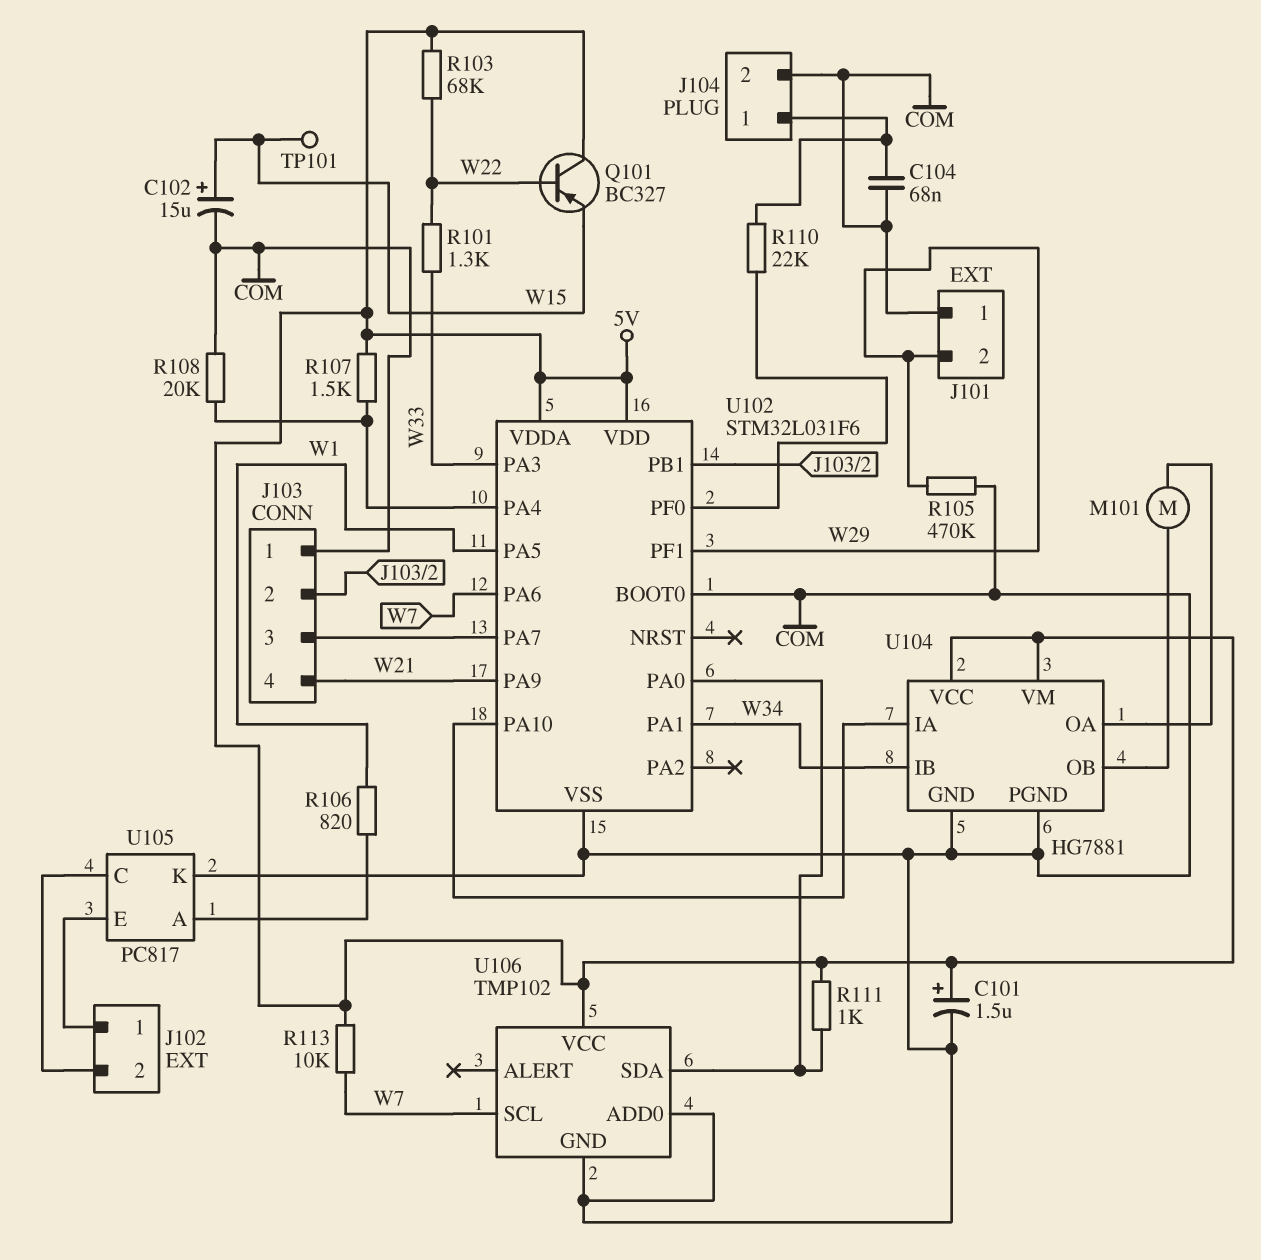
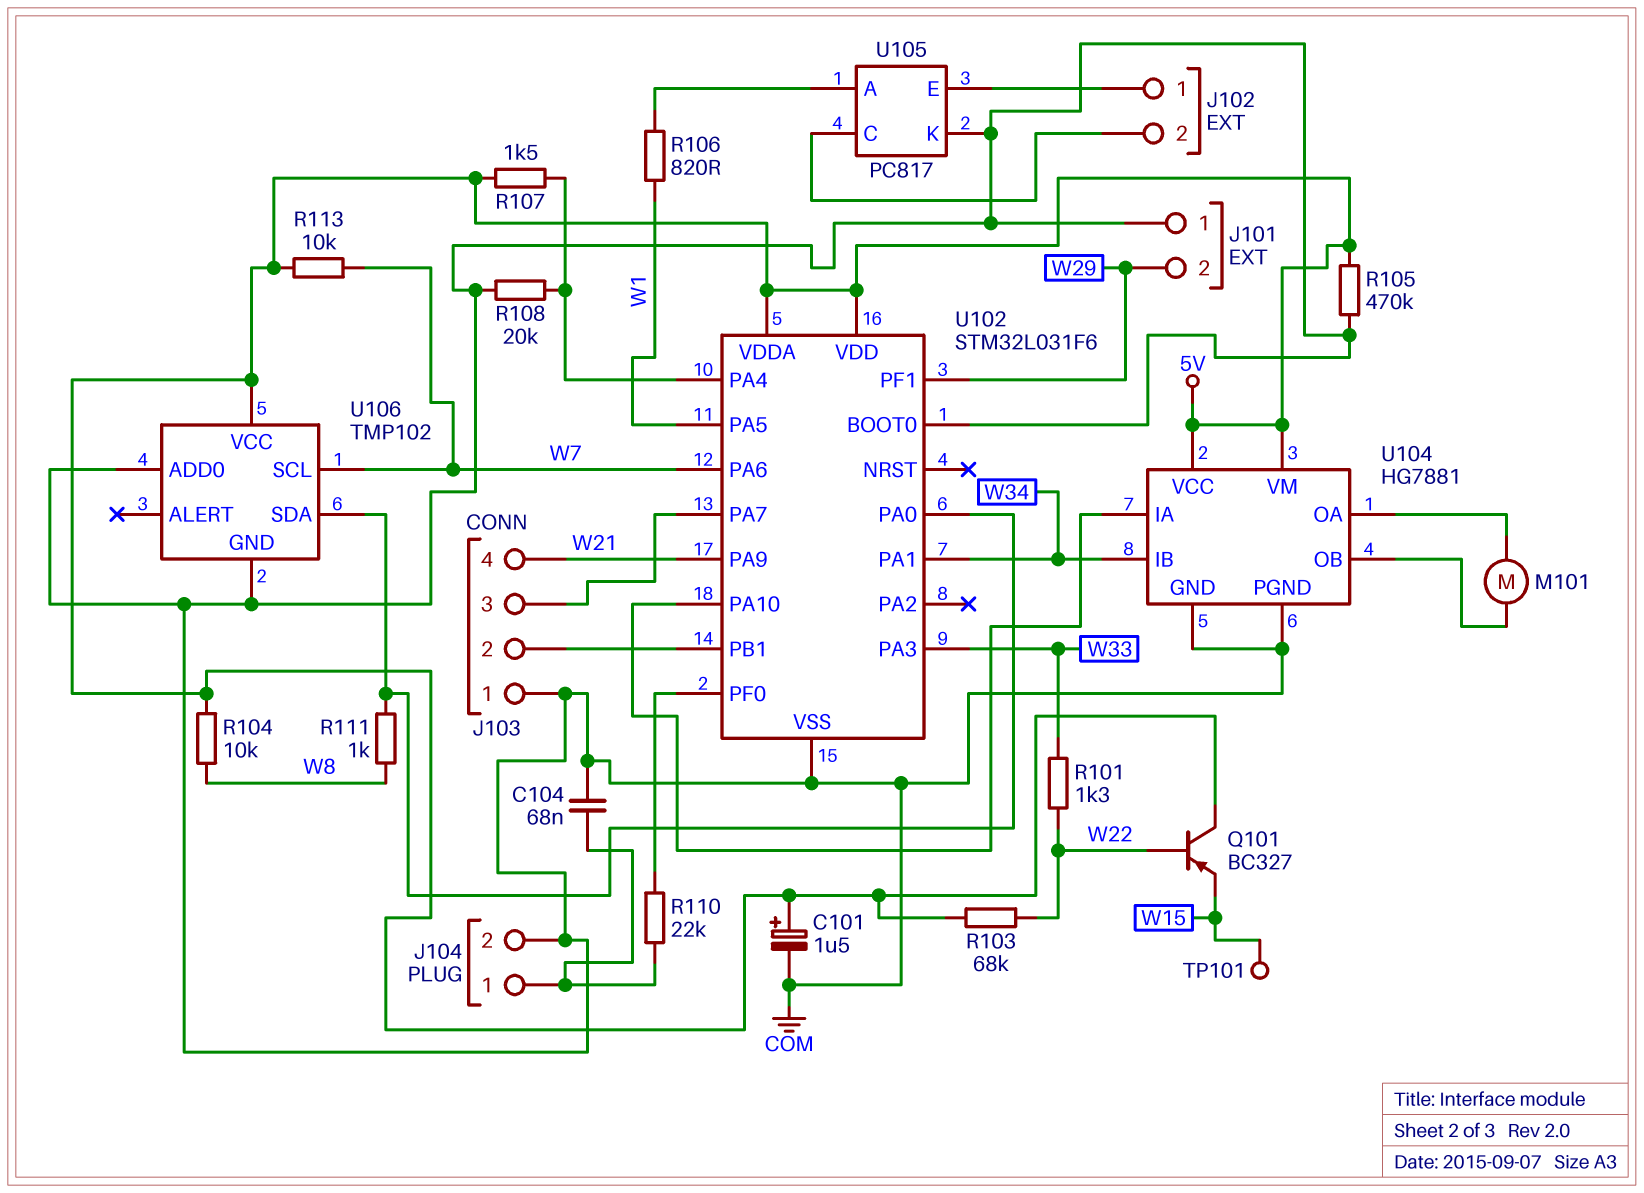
C102: 15uF (plus W15, minus COM) -> none
R104: none -> 10k (5V, W8)
R105: 470k (COM, W29) -> 470k (5V, COM)
R111: 1k (5V, U102/PA0) -> 1k (U102/PA0, W8)

